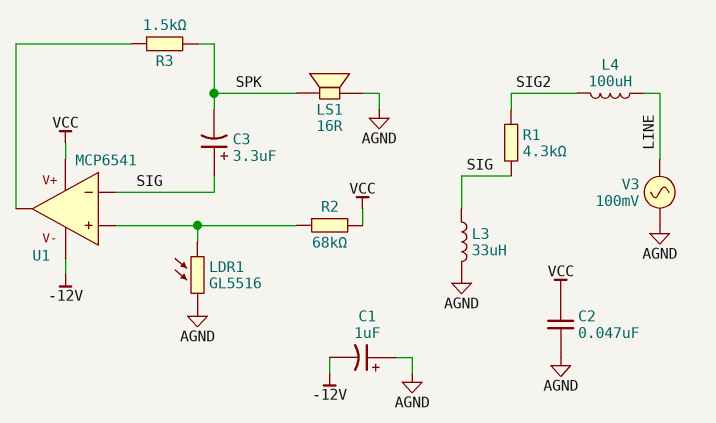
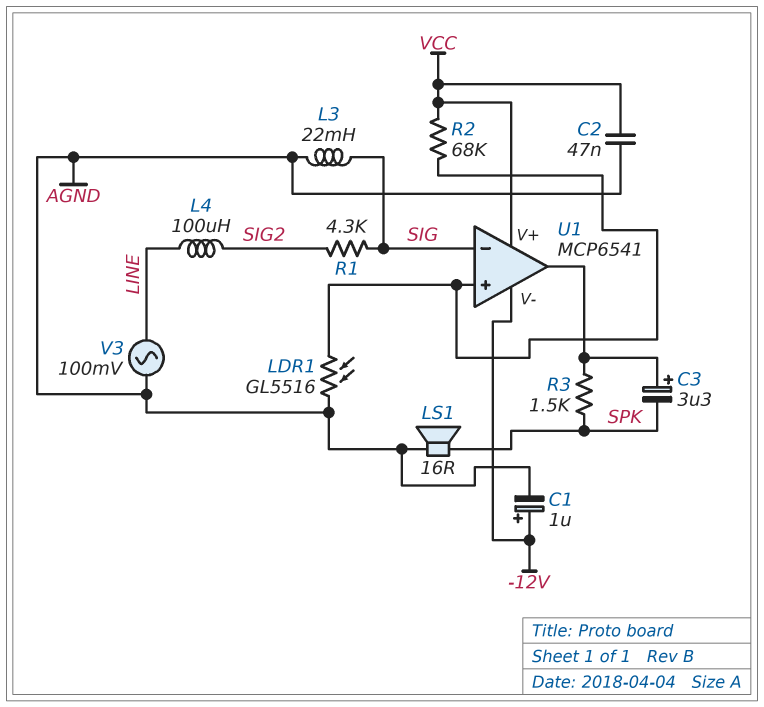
C1: 1uF (plus AGND, minus -12V) -> 1uF (plus -12V, minus AGND)
C3: 3.3uF (plus SIG, minus SPK) -> 3.3uF (plus U1/out, minus SPK)
L3: 33uH (AGND, SIG) -> 22mH (AGND, SIG)

